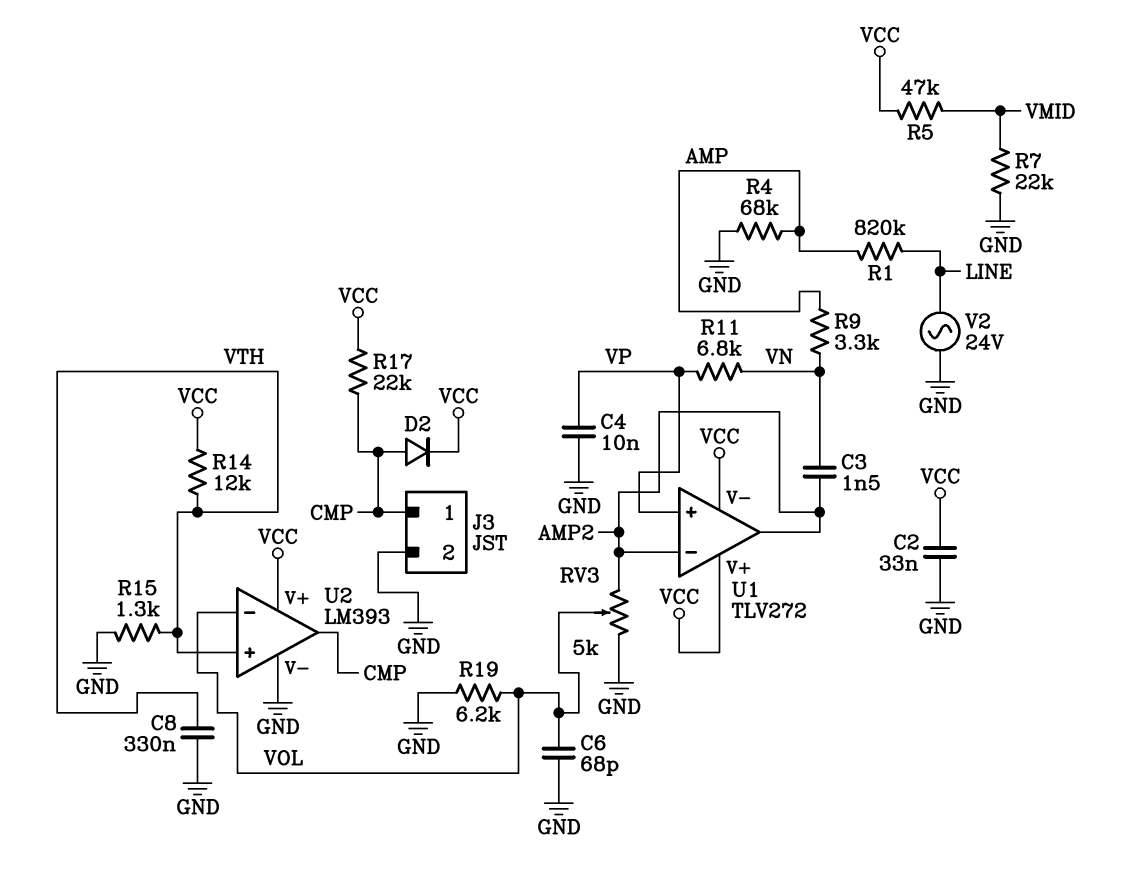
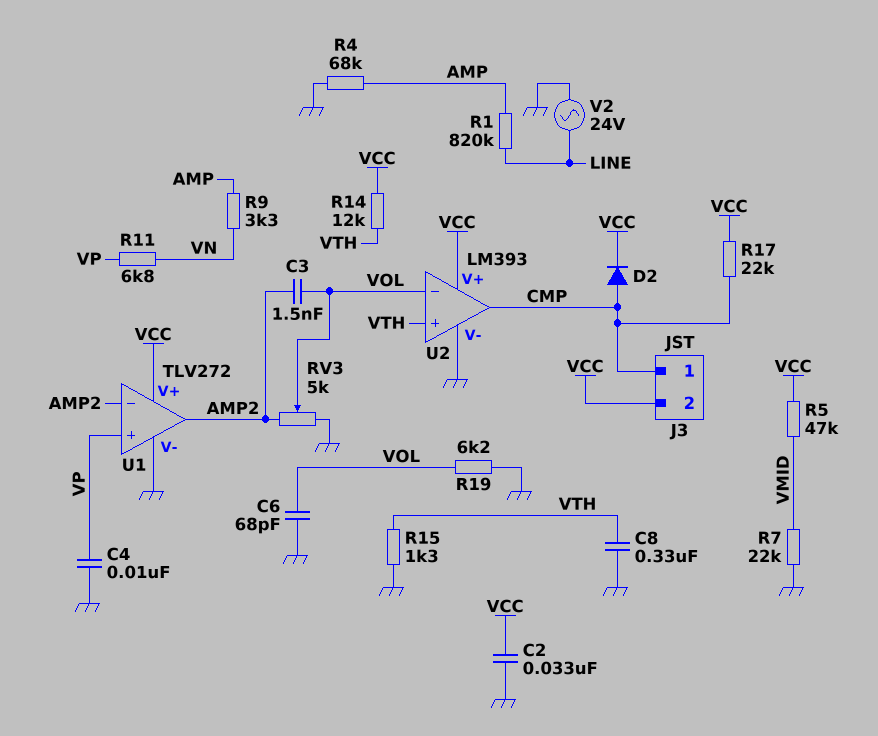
C3: 1.5nF (AMP2, VN) -> 1.5nF (AMP2, VOL)
J3 pin 2: GND -> VCC
U1 pin V-: VCC -> GND

